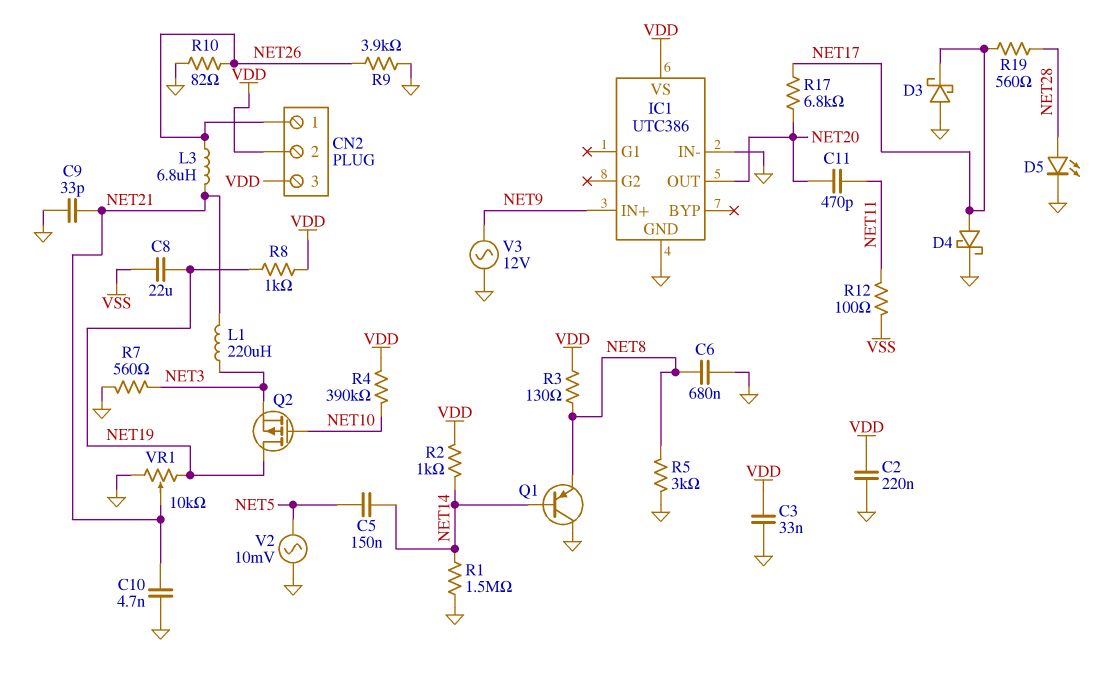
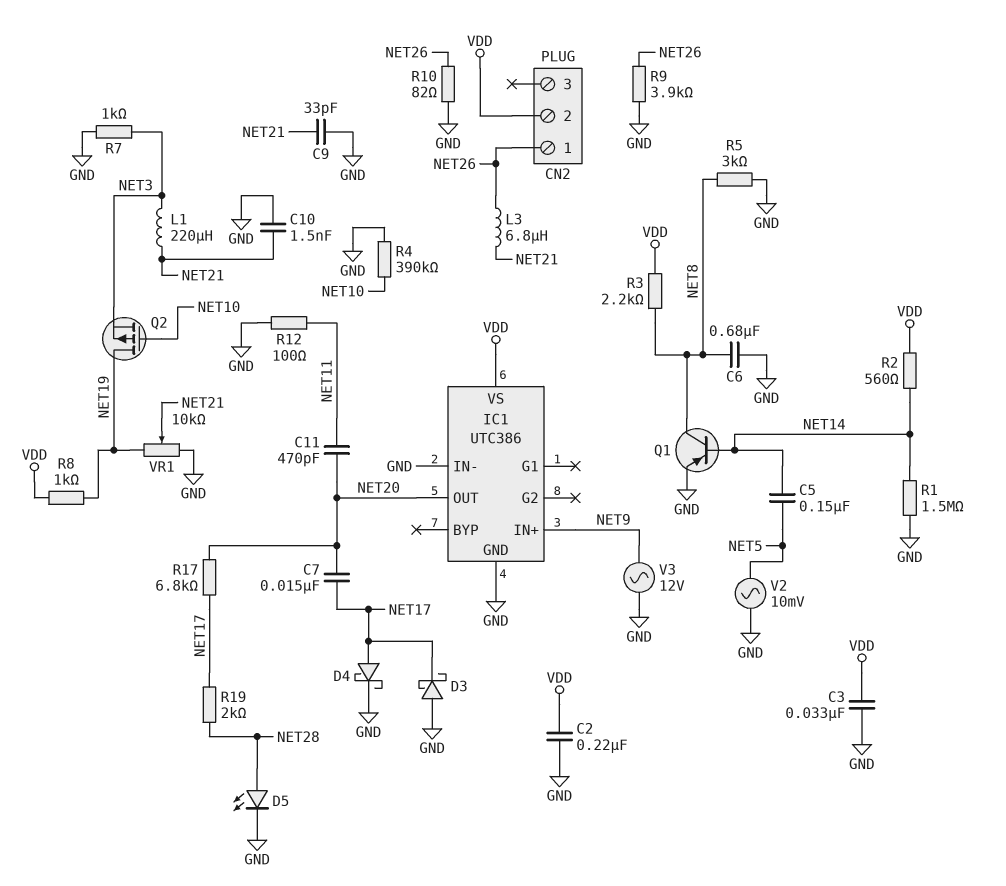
C7: none -> 15nF (NET17, NET20)
C8: 22uF (NET19, VSS) -> none
C10: 4.7nF (GND, NET21) -> 1.5nF (GND, NET21)
CN2 pin 3: VDD -> none
Q1: PNP (B NET14, C GND, E NET8) -> PNP (B NET14, C NET8, E GND)
R2: 1k (NET14, VDD) -> 560 (NET14, VDD)
R3: 130 (NET8, VDD) -> 2.2k (NET8, VDD)
R4: 390k (NET10, VDD) -> 390k (GND, NET10)
R7: 560 (GND, NET3) -> 1k (GND, NET3)
R12: 100 (NET11, VSS) -> 100 (GND, NET11)
R19: 560 (NET17, NET28) -> 2k (NET17, NET28)

